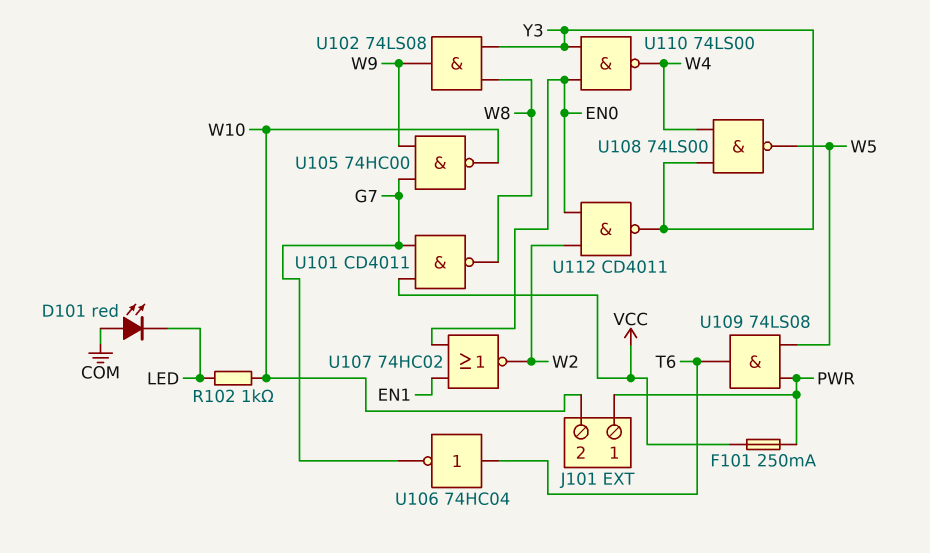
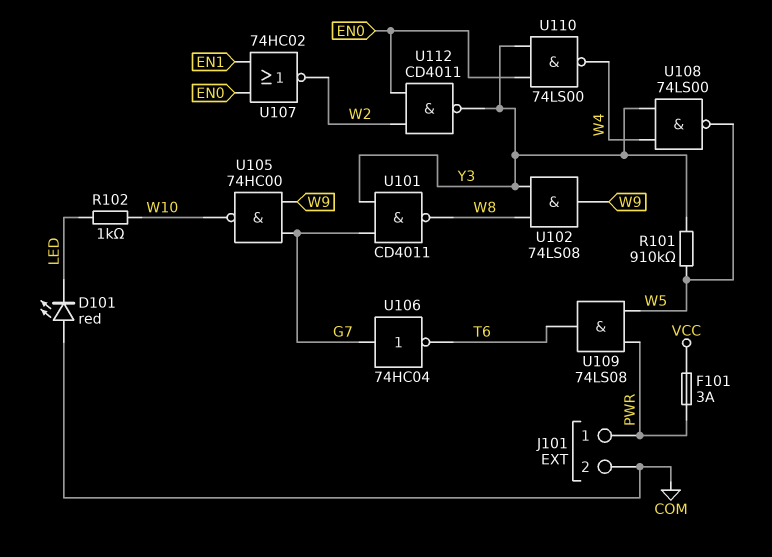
F101: 250mA (PWR, VCC) -> 3A (PWR, VCC)
J101 pin 2: W10 -> COM
R101: none -> 910k (W5, Y3)
U101: NAND CD4011 (in G7, in VCC, out W8) -> NAND CD4011 (in G7, in Y3, out W8)
U106: NOT 74HC04 (in T6, out G7) -> NOT 74HC04 (in G7, out T6)

